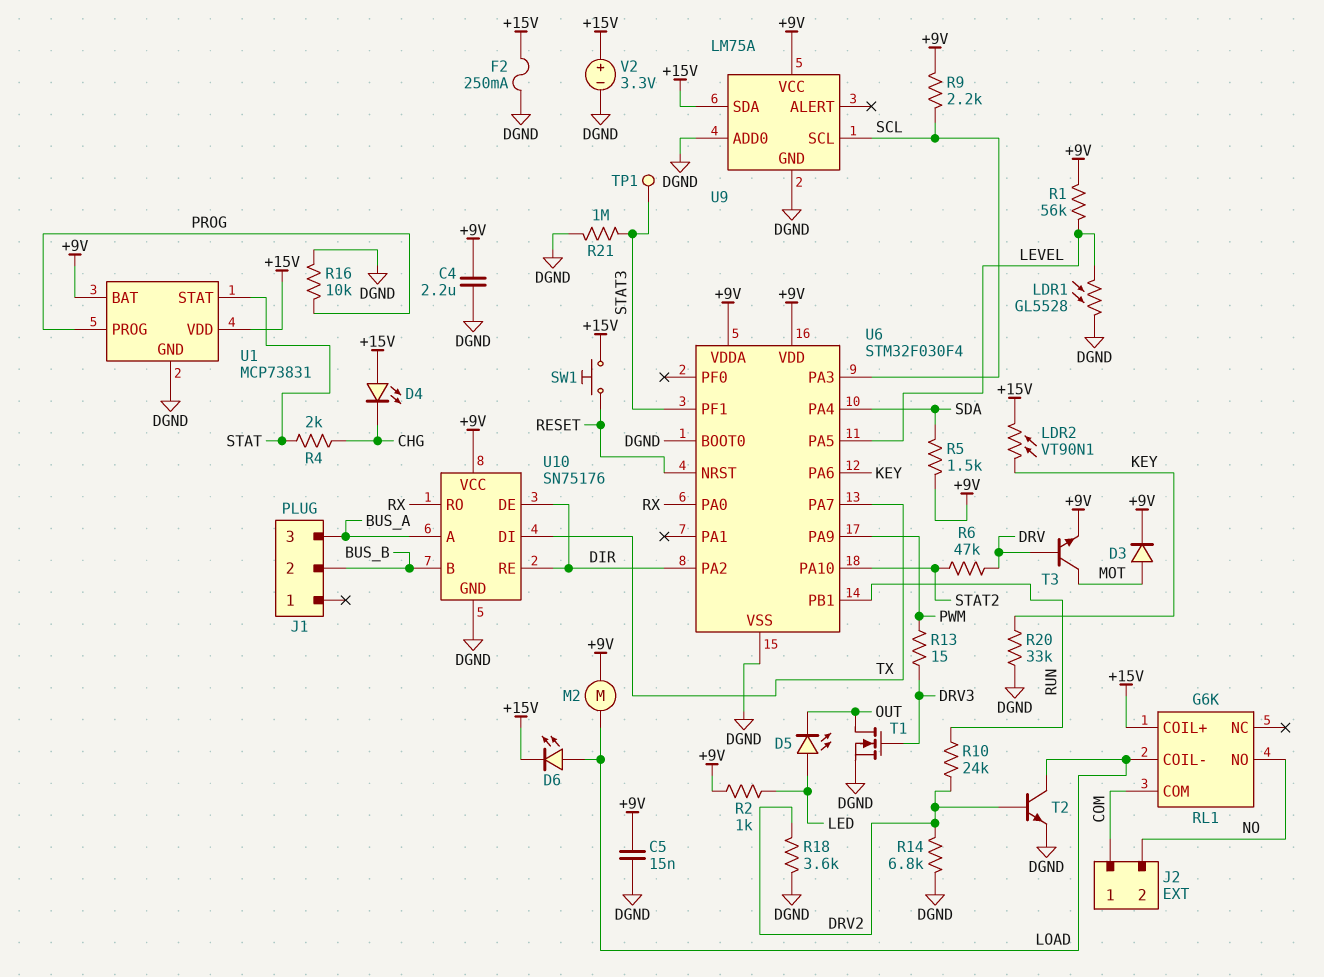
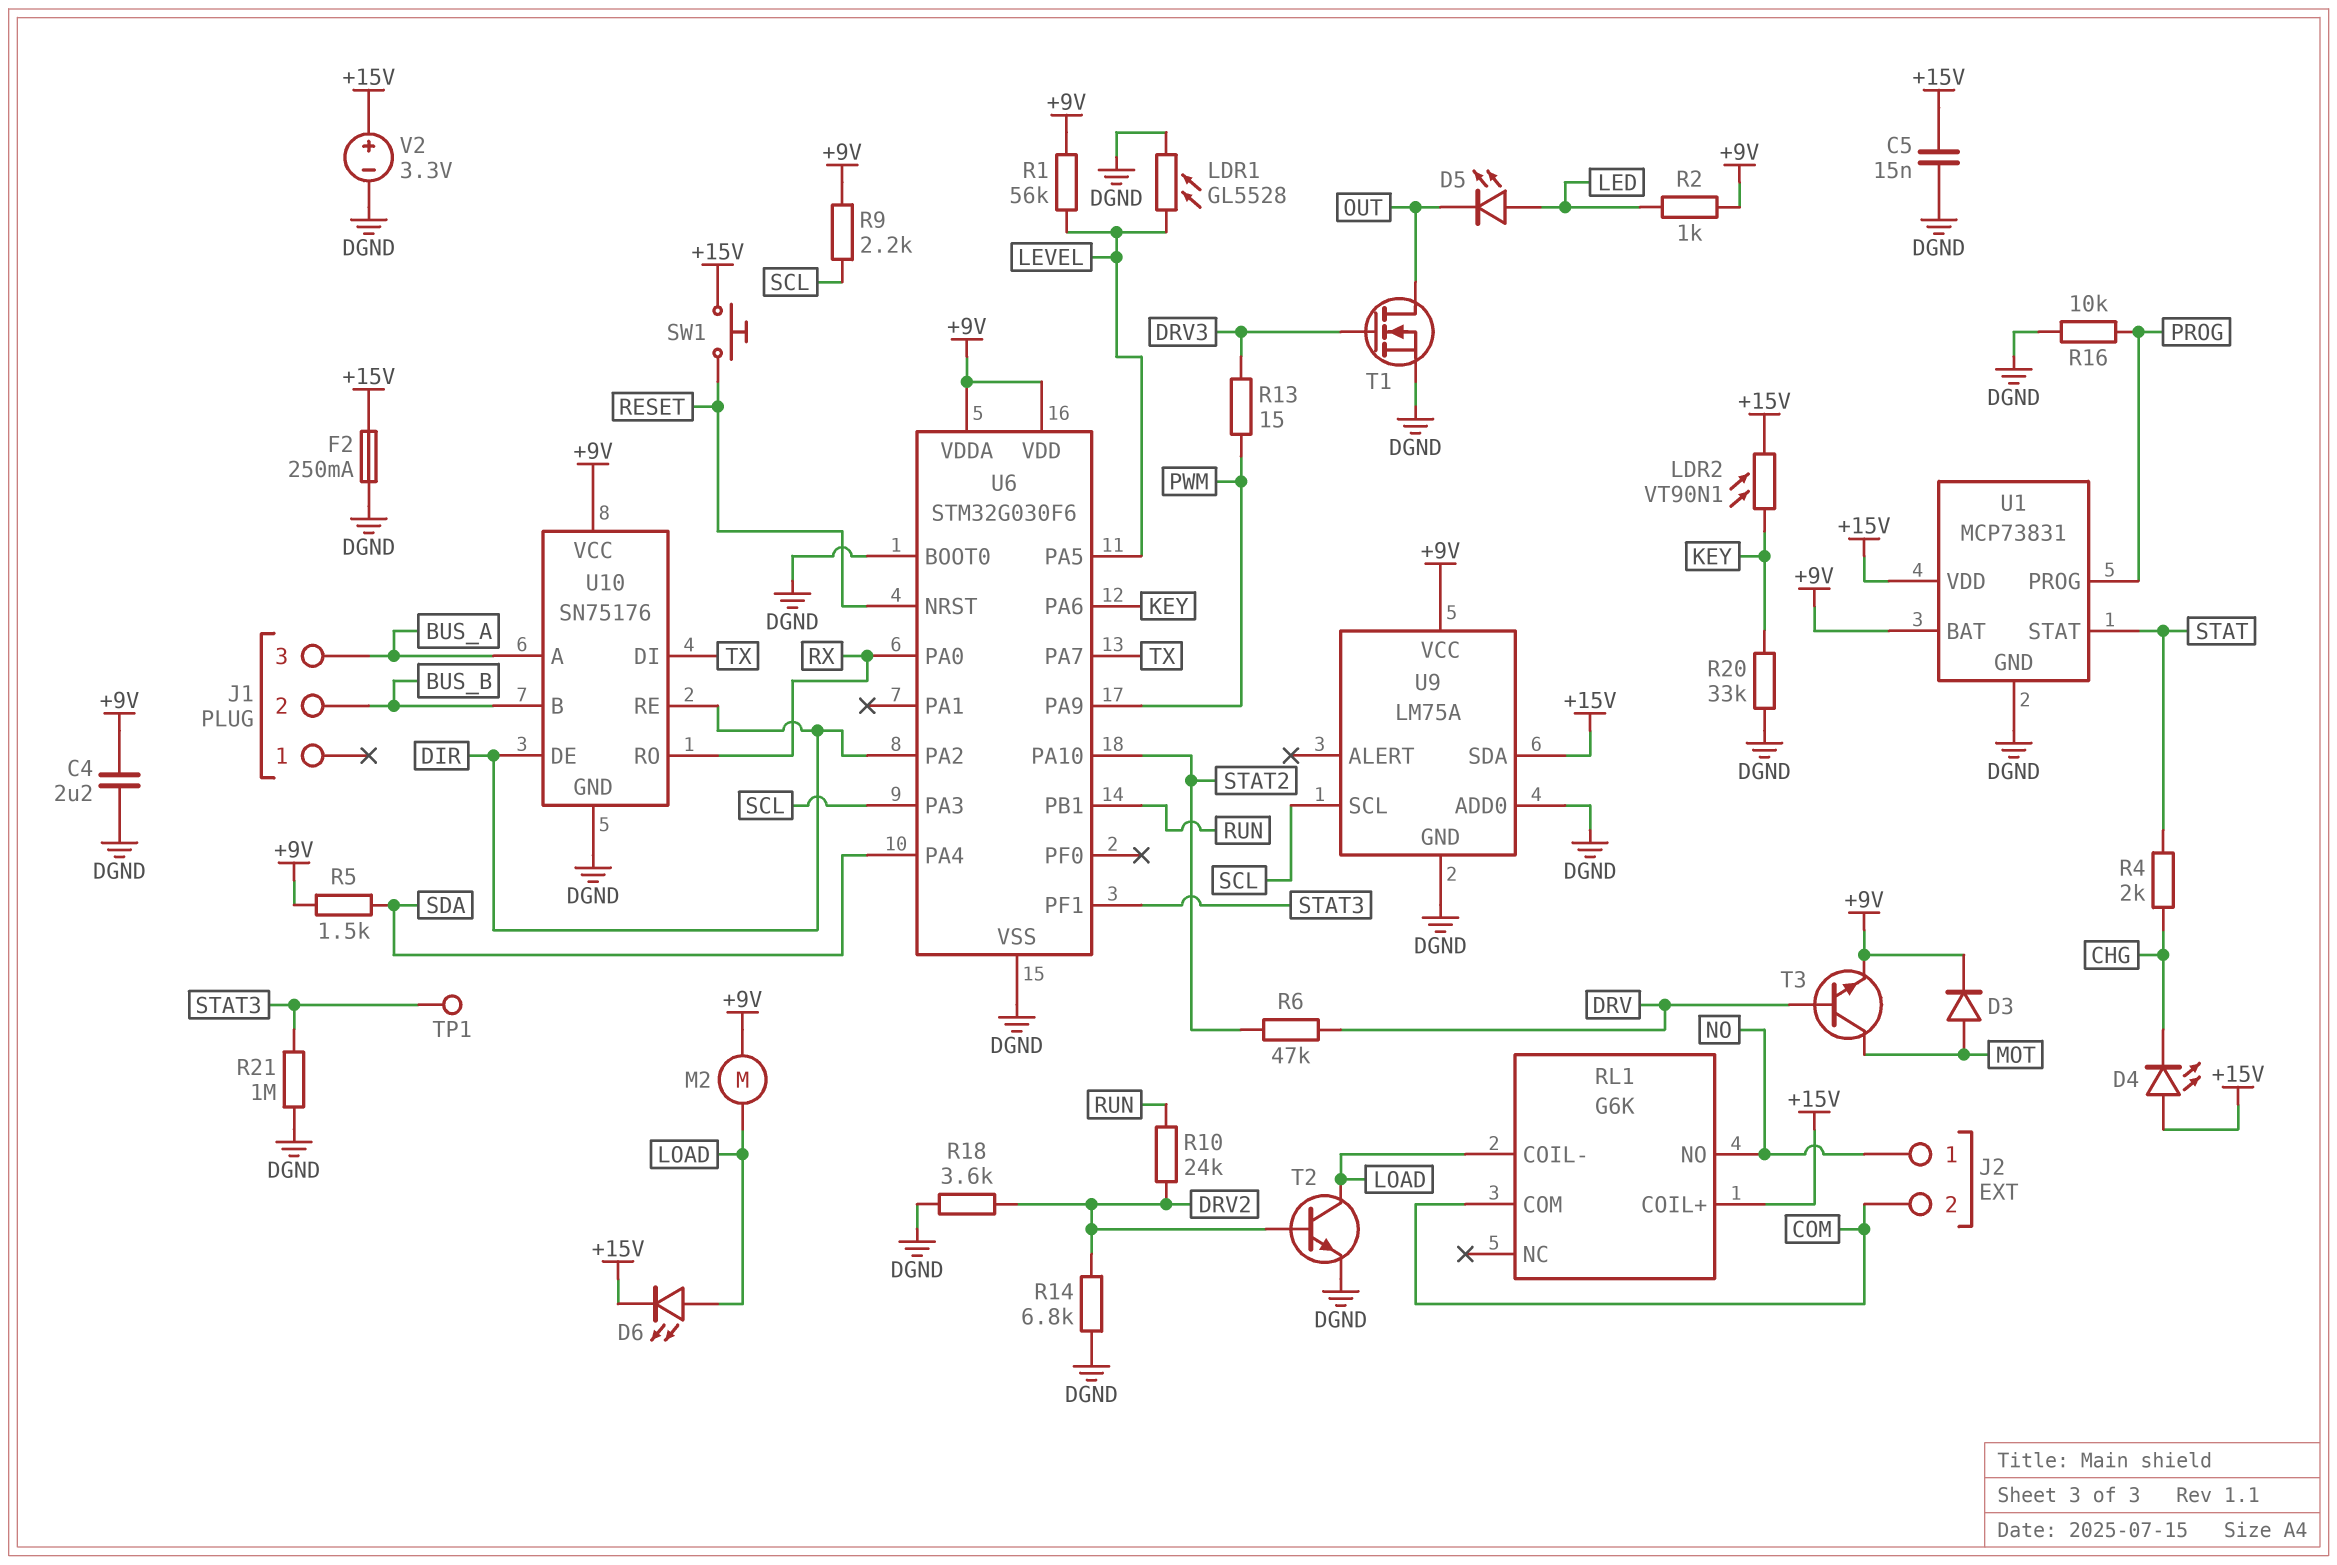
C5: 15nF (+9V, DGND) -> 15nF (+15V, DGND)
J2 pin 1: COM -> NO
J2 pin 2: NO -> COM
U6: STM32F030F4 -> STM32G030F6

